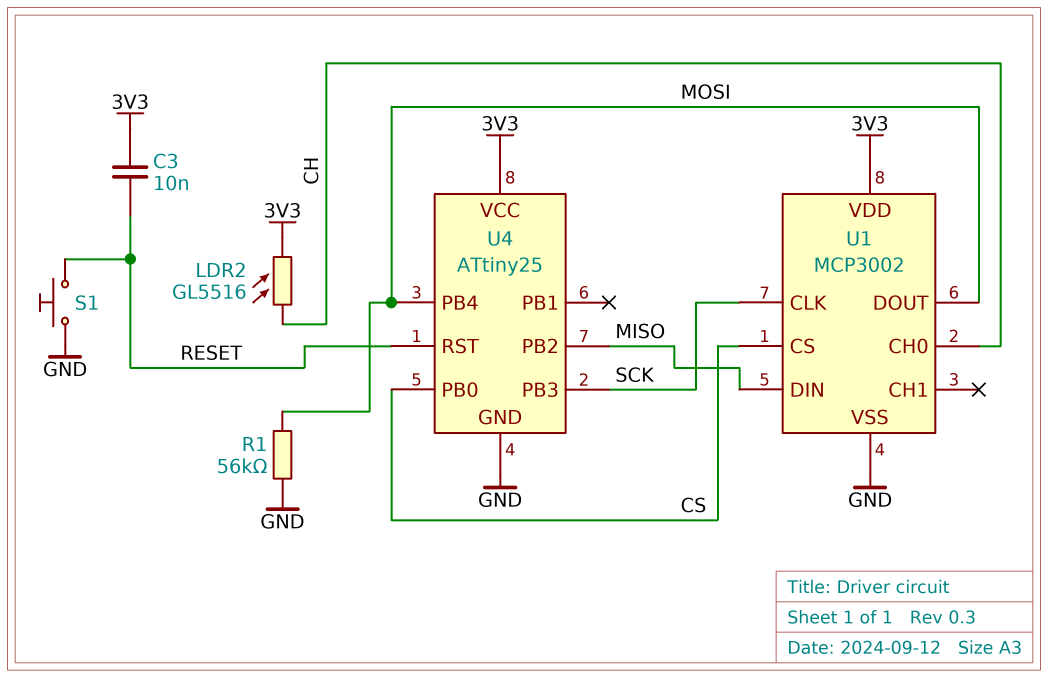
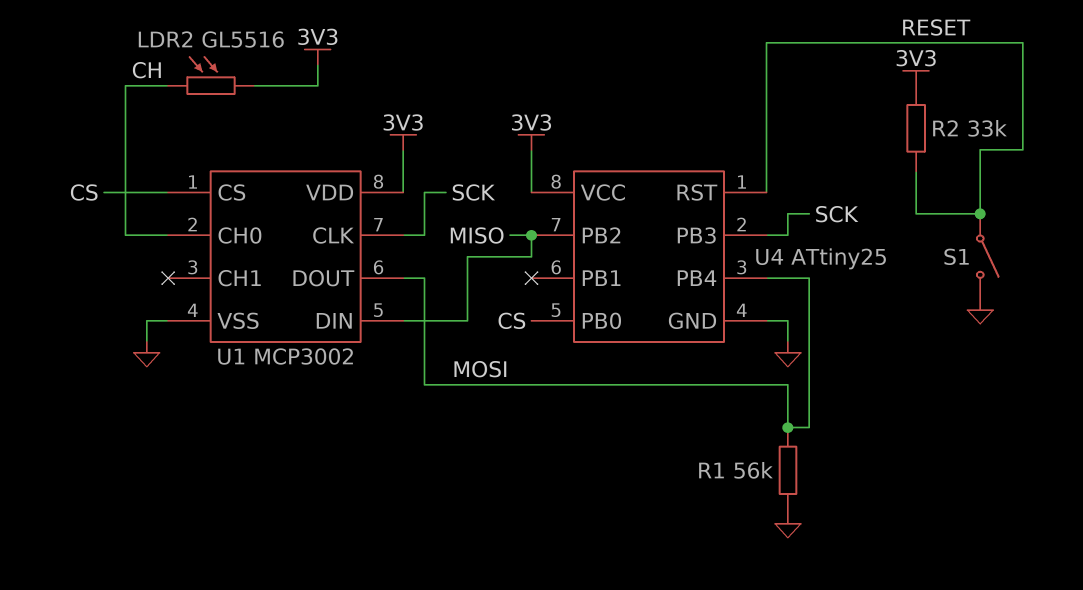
C3: 10nF (3V3, RESET) -> none
R2: none -> 33k (3V3, RESET)
S1: button (GND, RESET) -> switch (GND, RESET)

